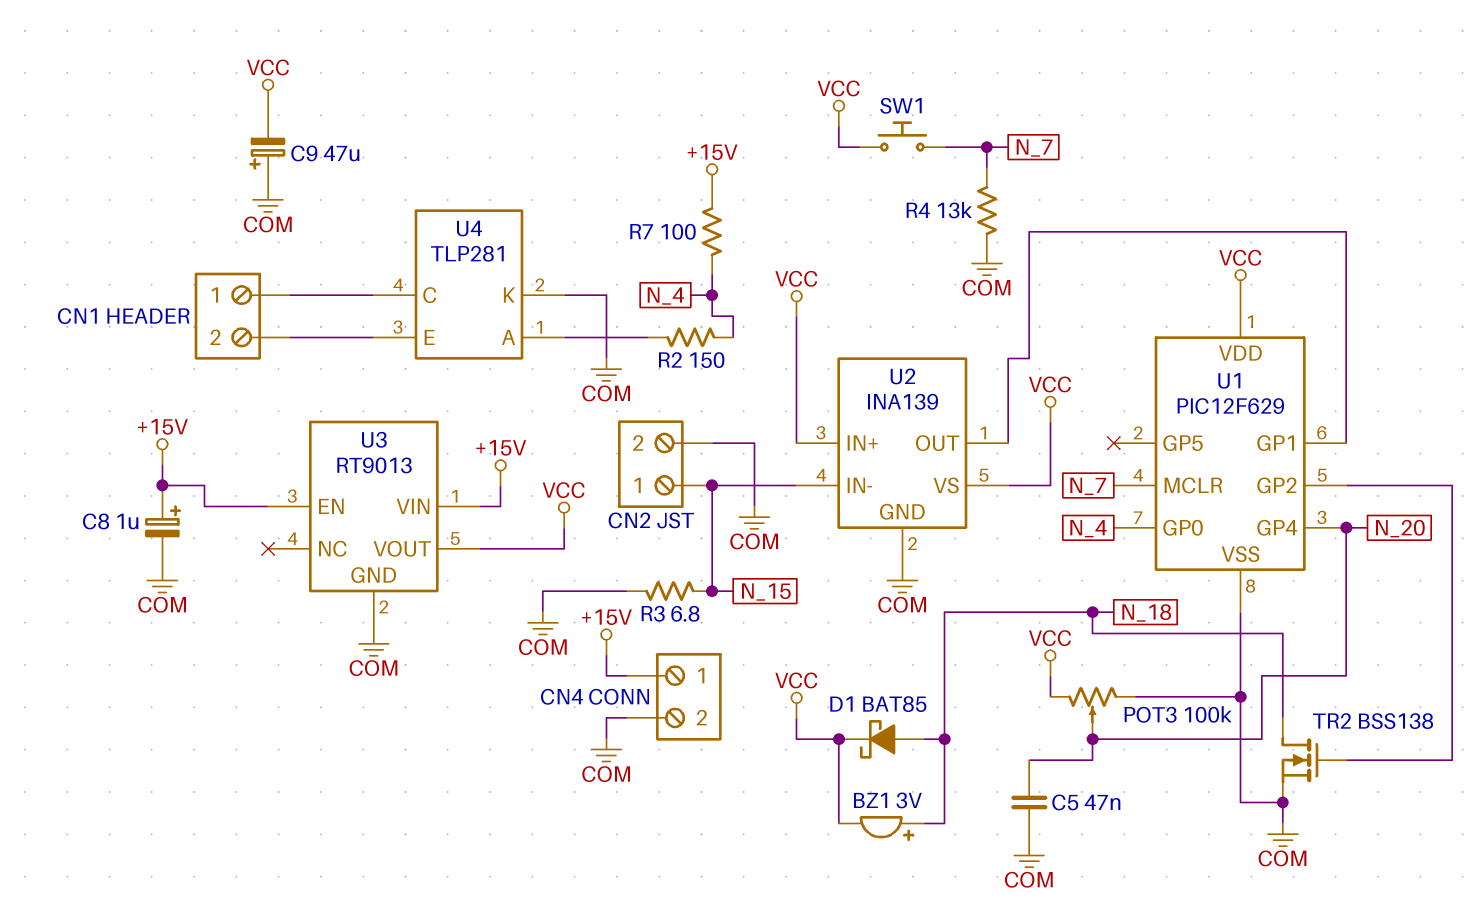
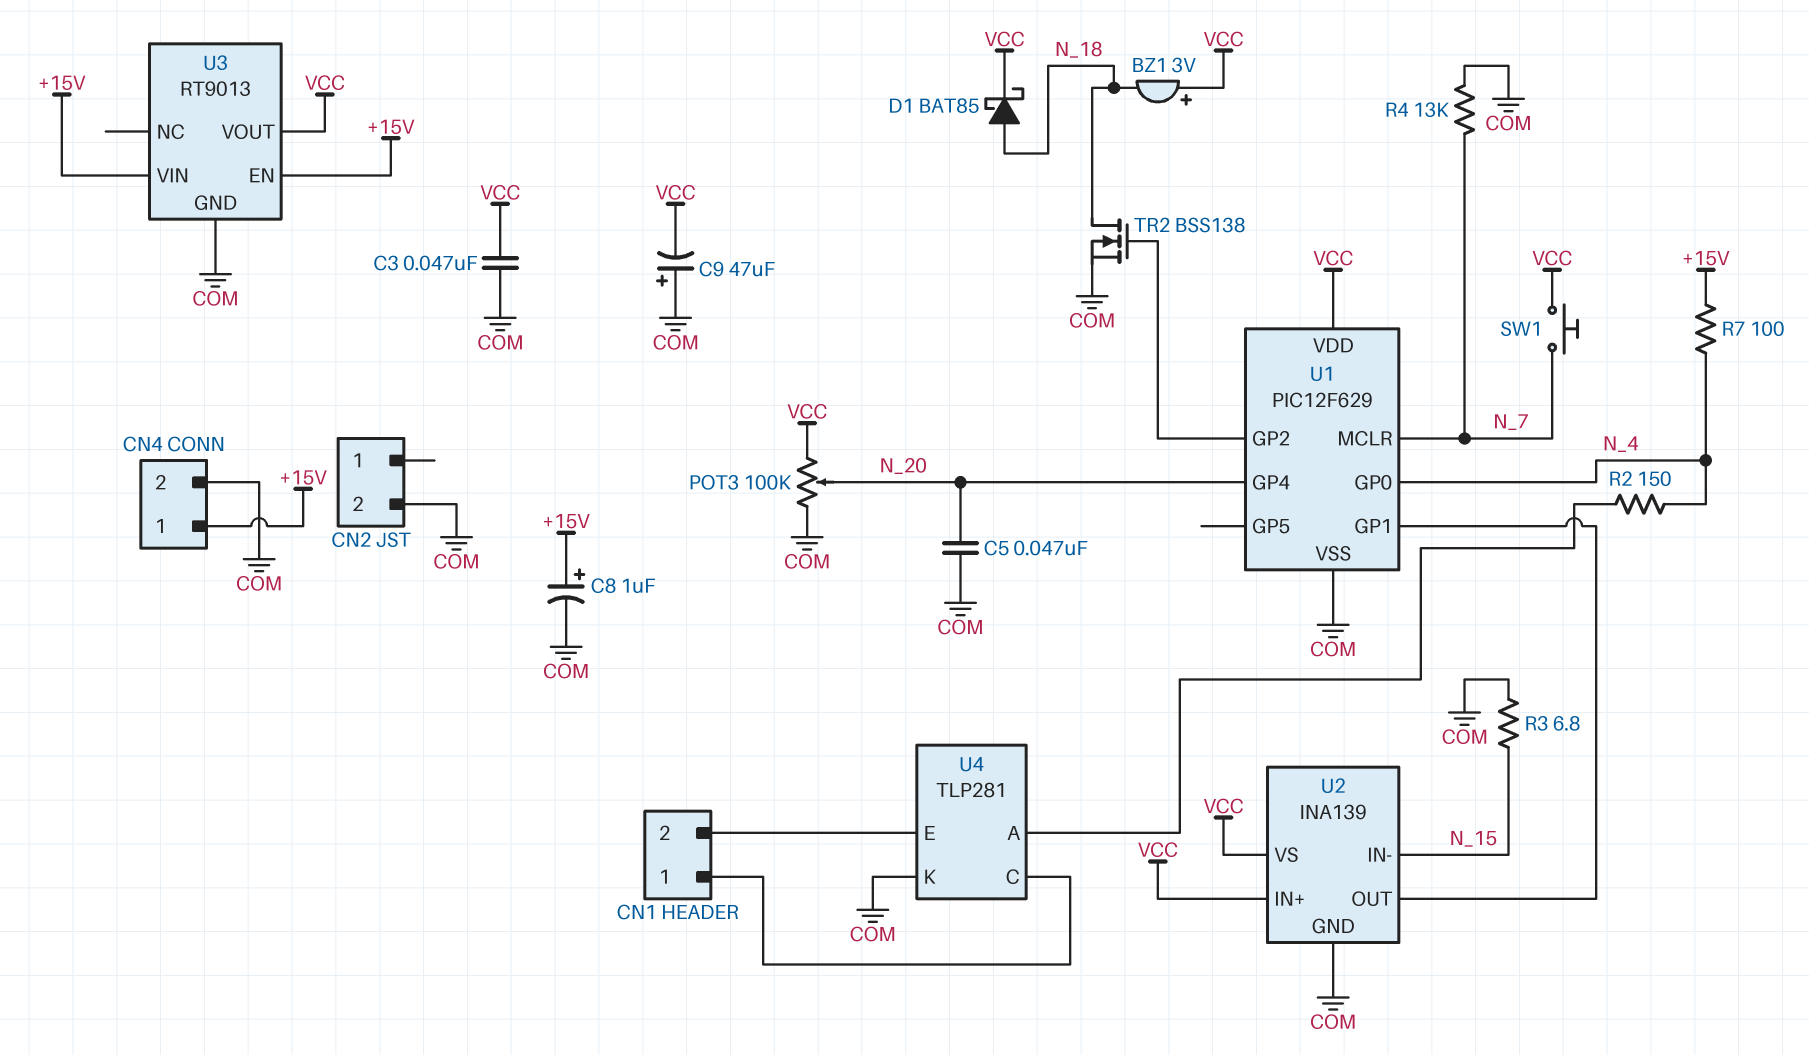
BZ1: buzzer 3V (plus N_18, minus VCC) -> buzzer 3V (plus VCC, minus N_18)
C3: none -> 47nF (COM, VCC)
CN2 pin 1: N_15 -> none

